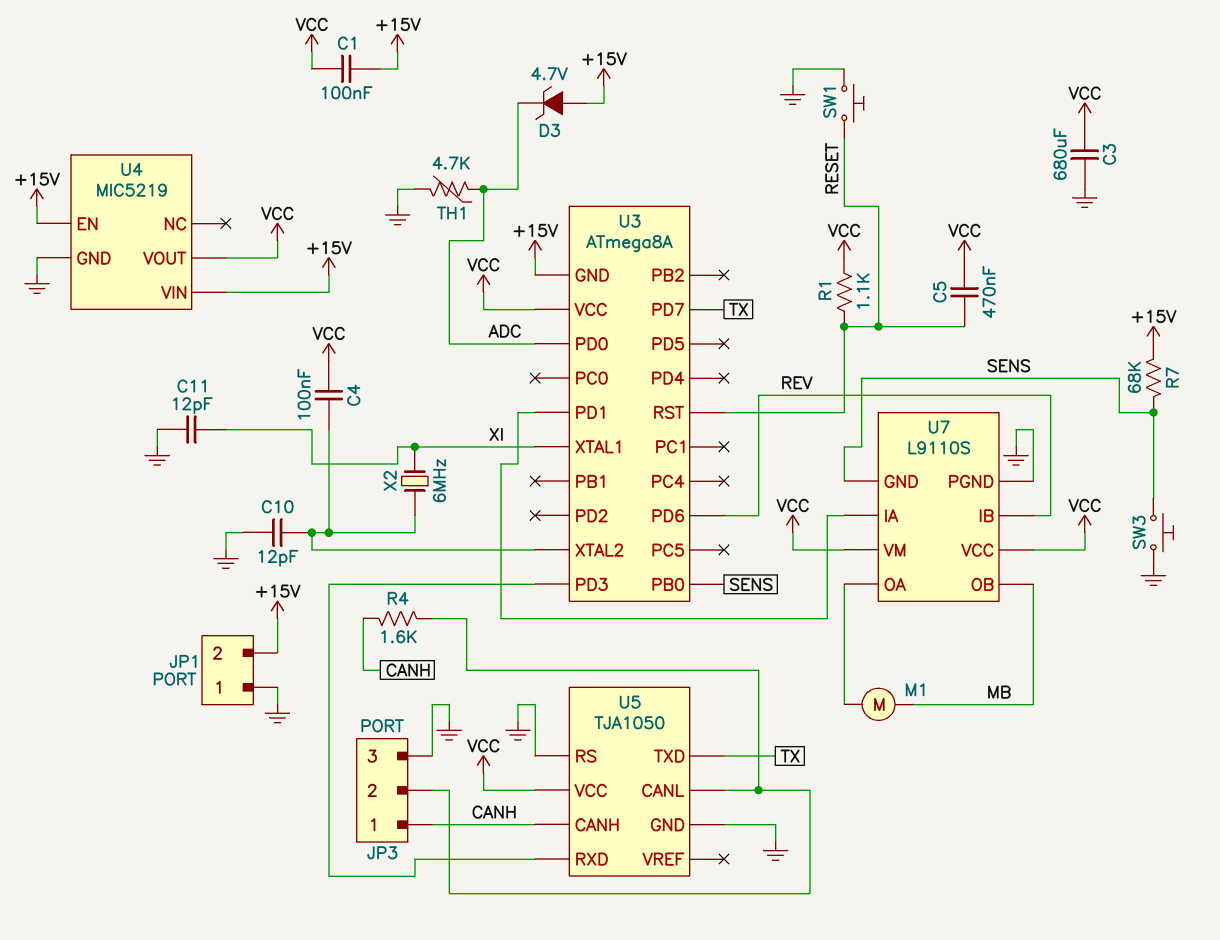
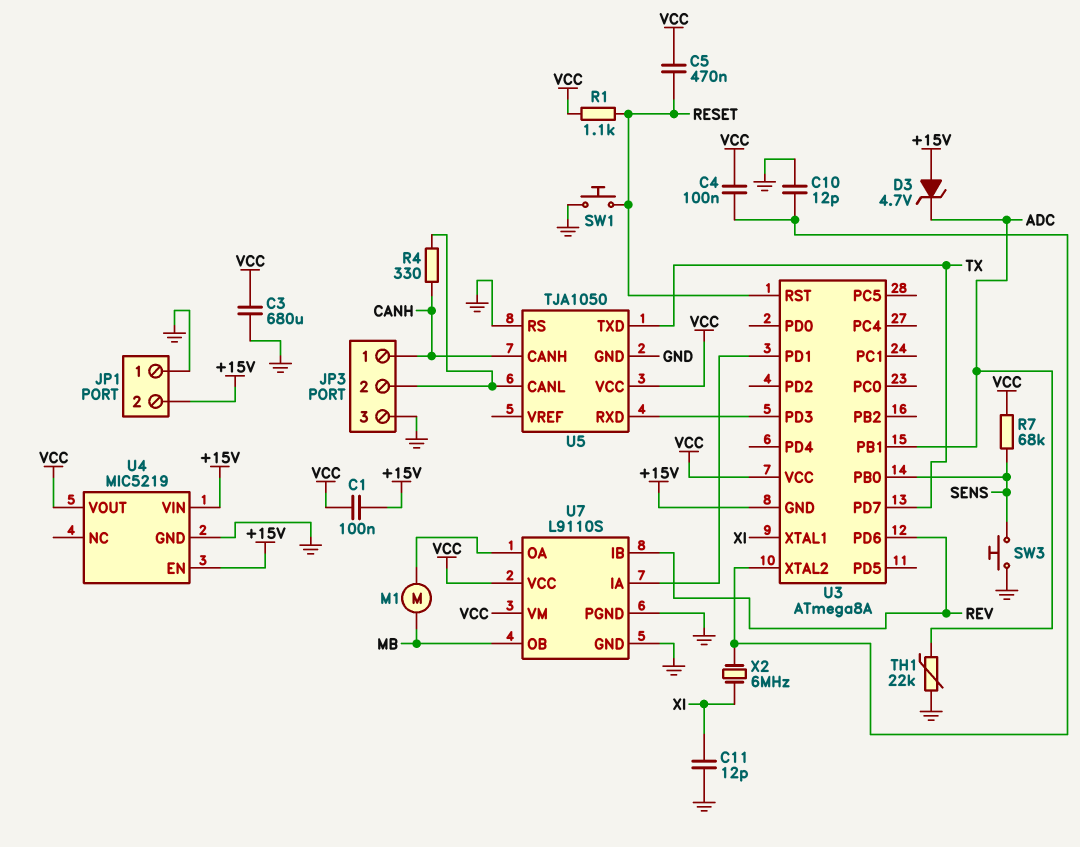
R4: 1.6k (CANH, JP3/2) -> 330 (CANH, JP3/2)
R7: 68k (+15V, SENS) -> 68k (SENS, VCC)
TH1: 4.7k (ADC, GND) -> 22k (ADC, GND)
U3 pin PB1: none -> ADC
U3 pin PD0: ADC -> none
U7 pin GND: SENS -> GND

